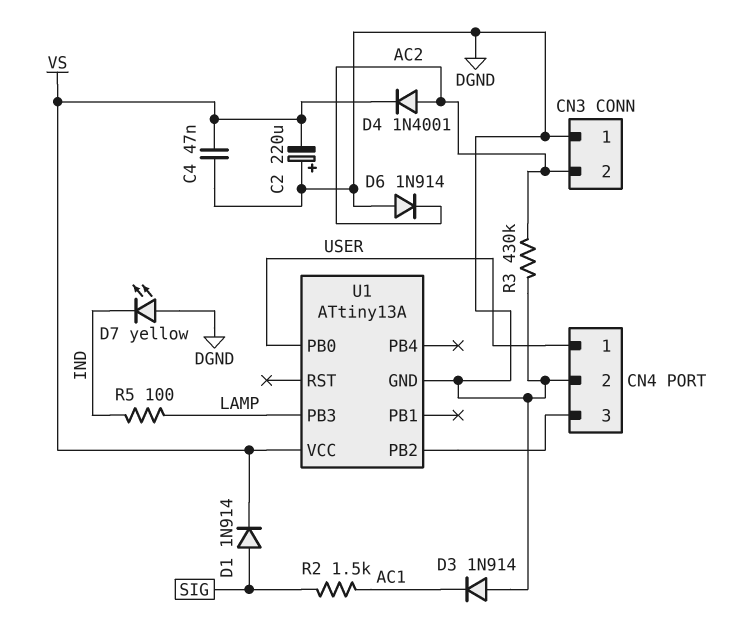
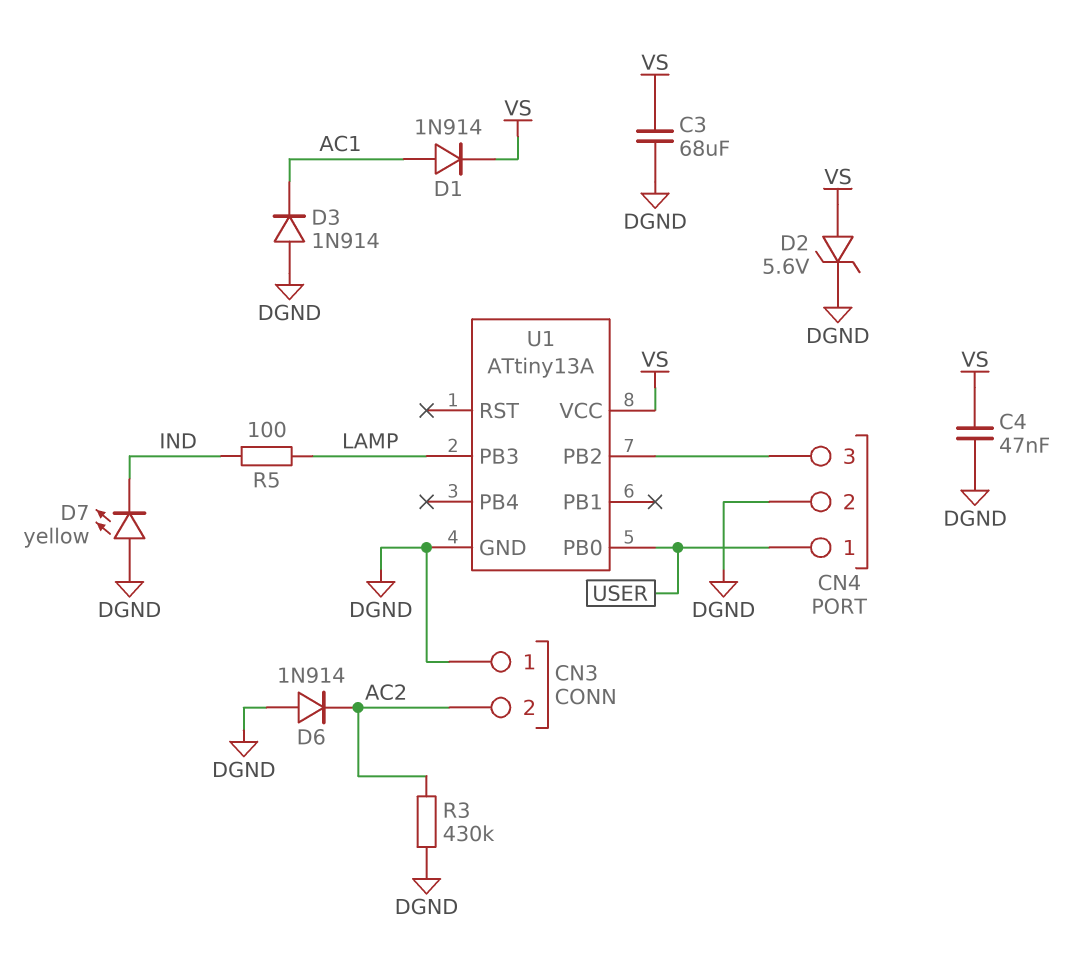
C2: 220uF (plus DGND, minus VS) -> none
C3: none -> 68uF (DGND, VS)
D1: diode 1N914 (A SIG, K VS) -> diode 1N914 (A AC1, K VS)
D2: none -> zener 5.6V (A VS, K DGND)
D4: diode 1N4001 (A AC2, K VS) -> none
R2: 1.5k (AC1, SIG) -> none

